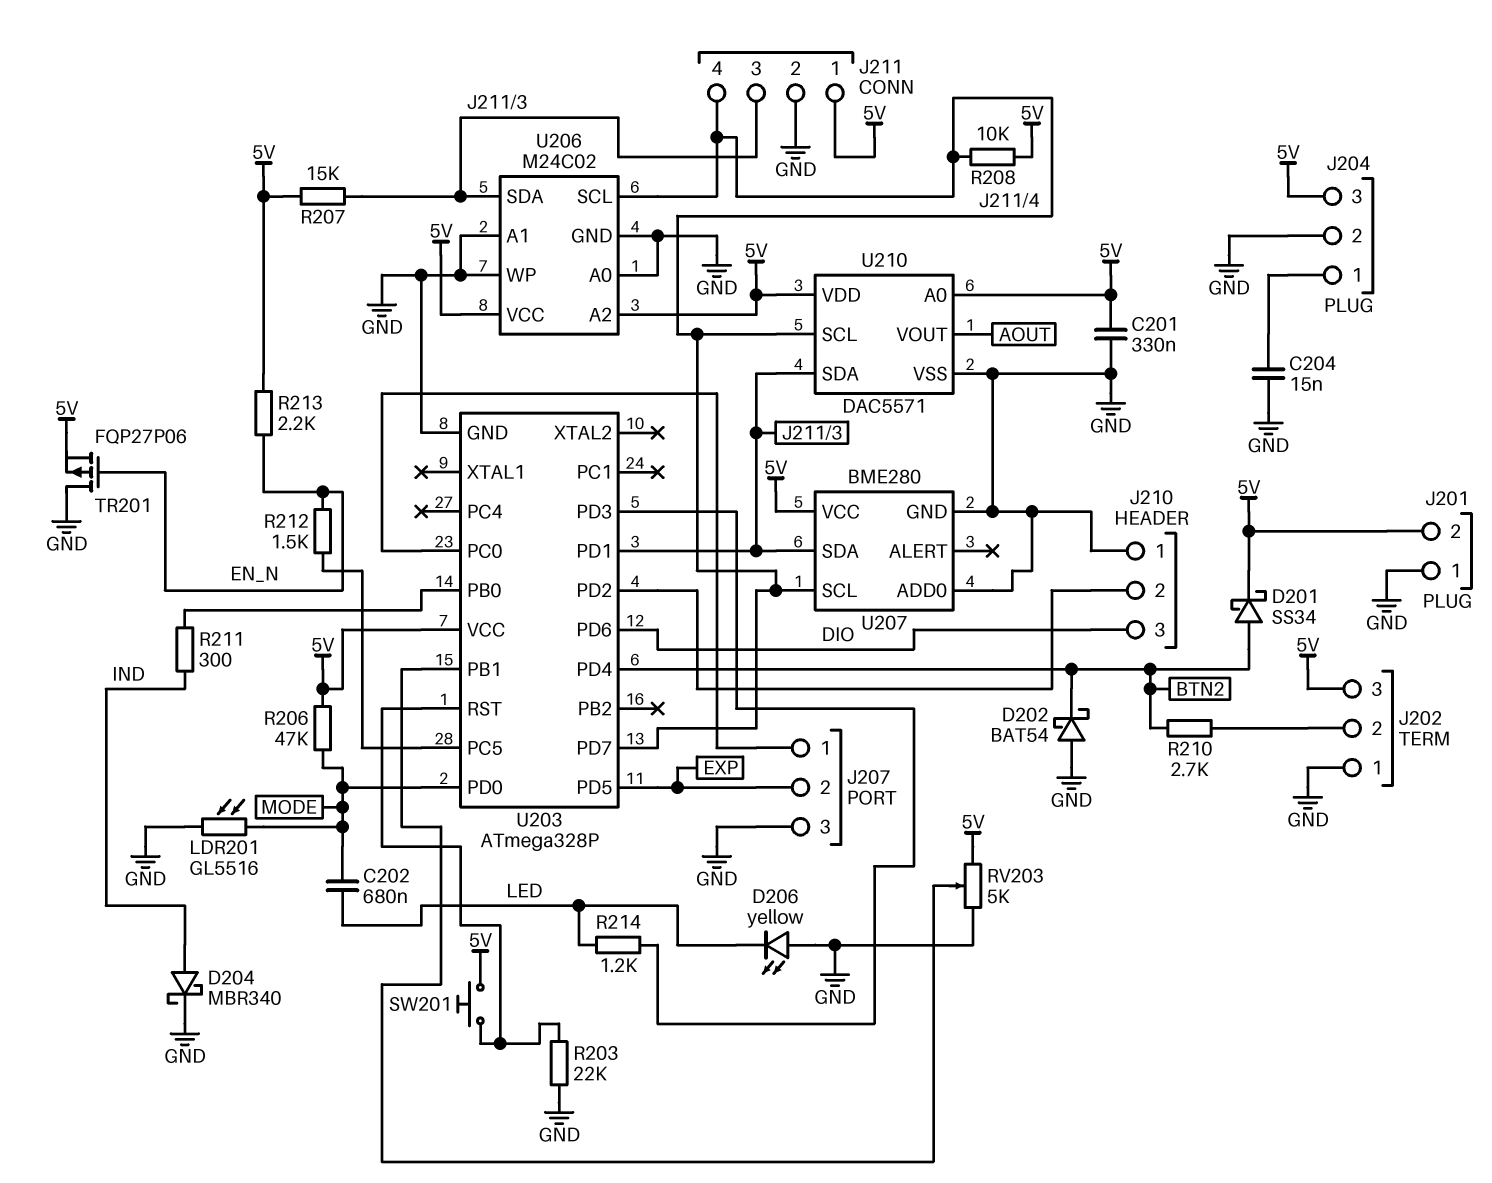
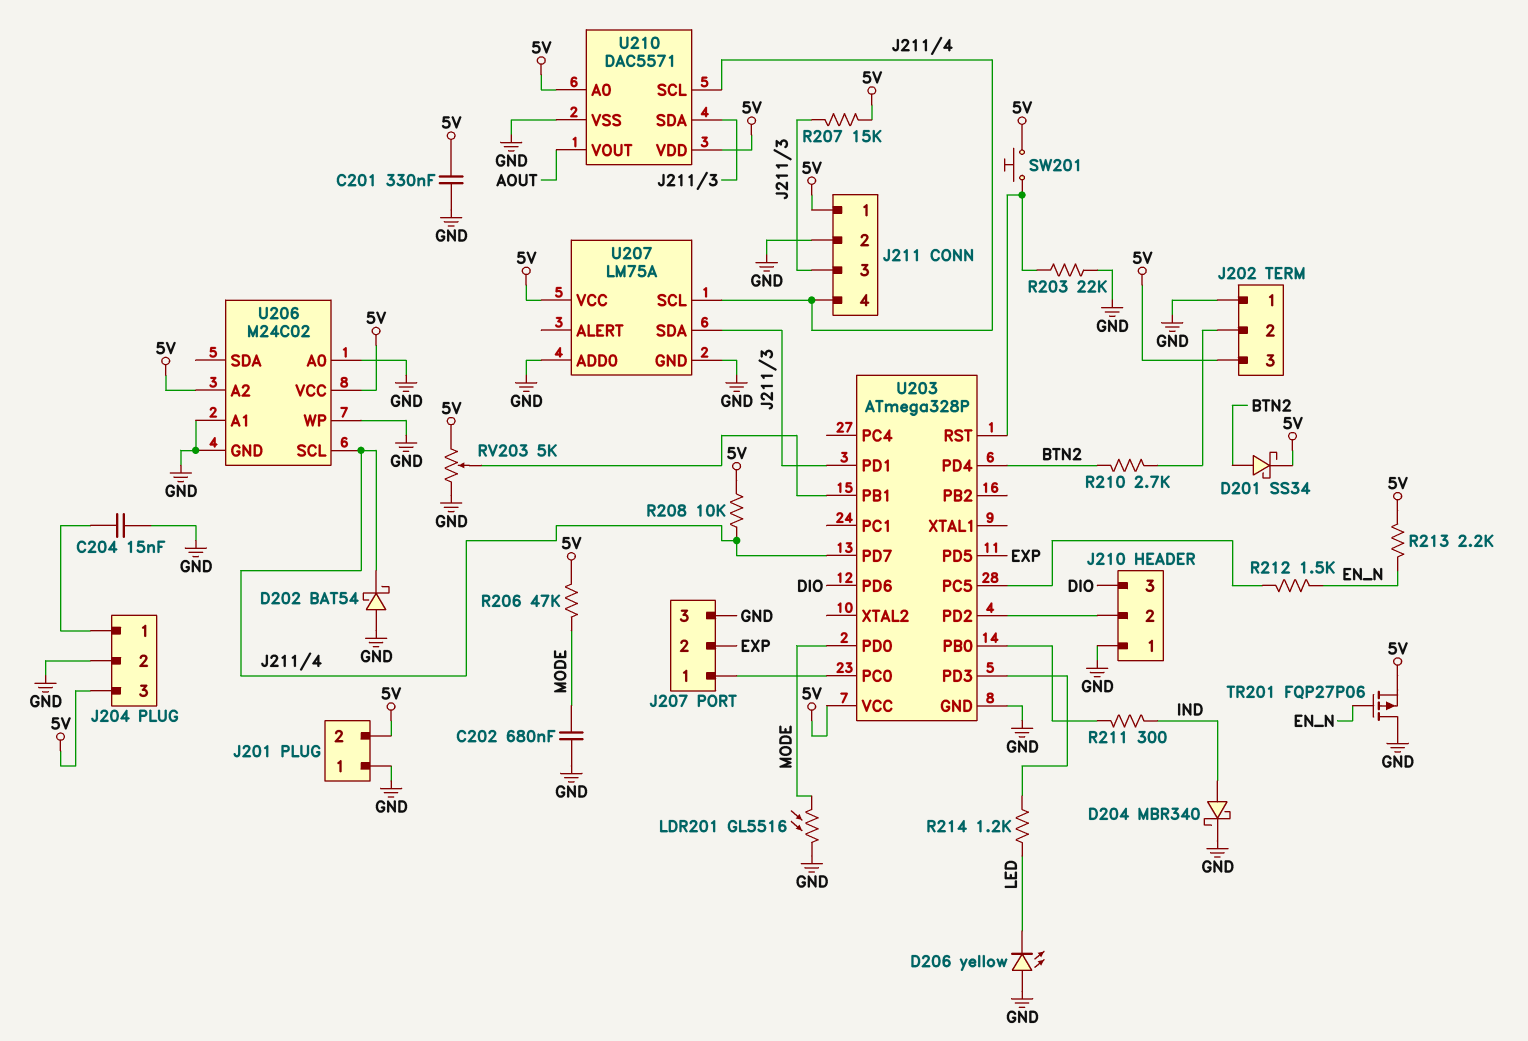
C202: 680nF (LED, MODE) -> 680nF (GND, MODE)
D202: schottky BAT54 (A GND, K BTN2) -> schottky BAT54 (A GND, K J211/4)
U206 pin SDA: J211/3 -> none
U207: BME280 -> LM75A

